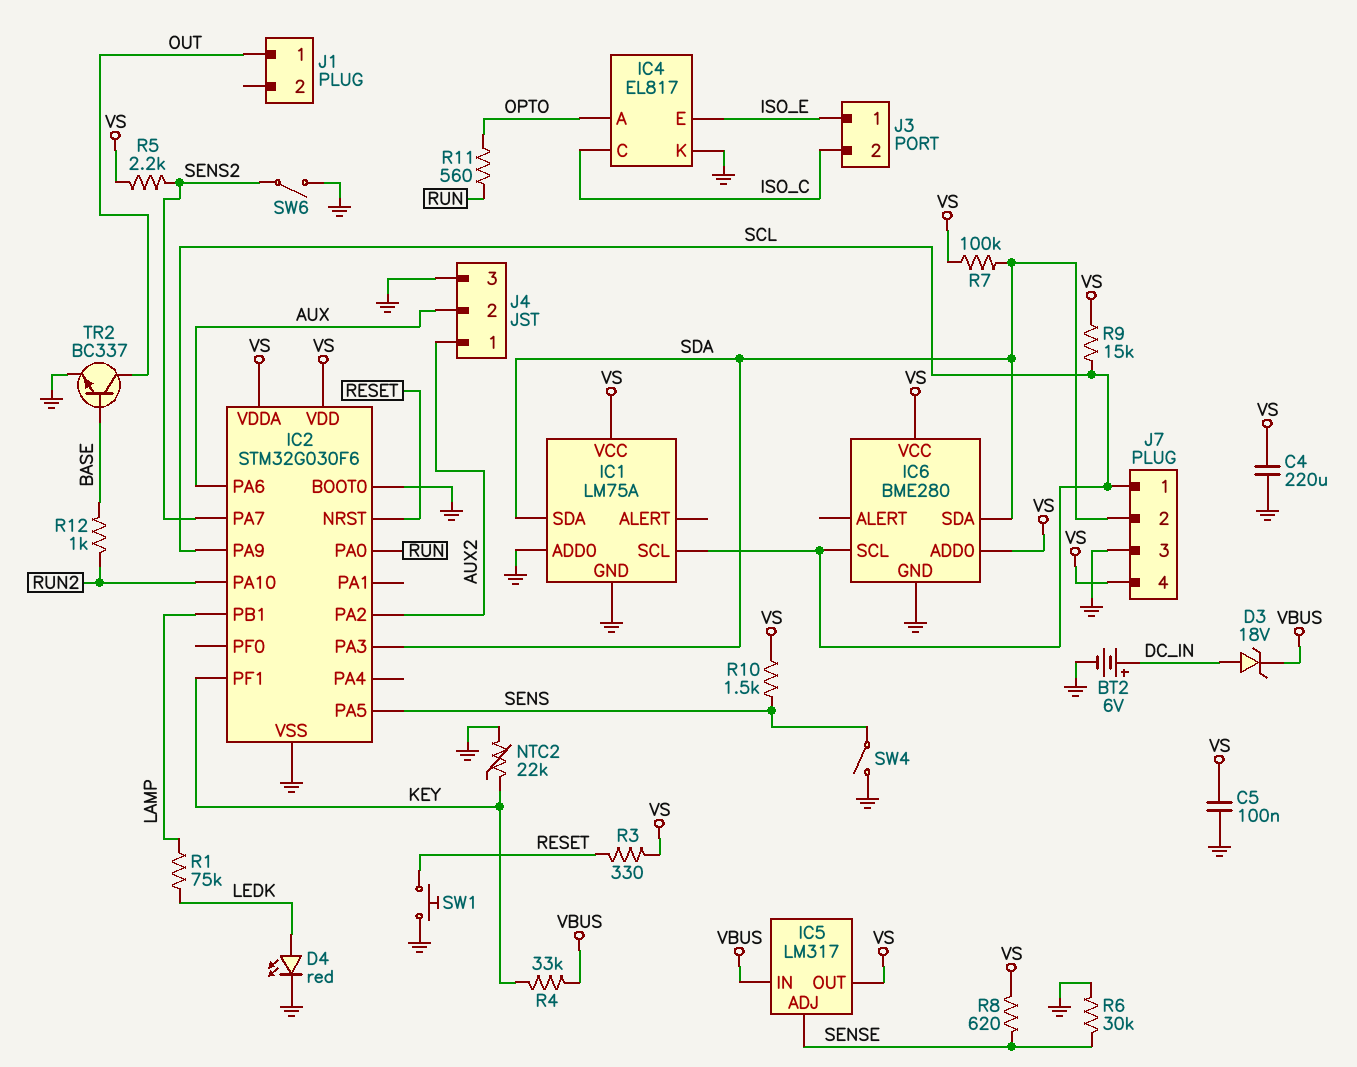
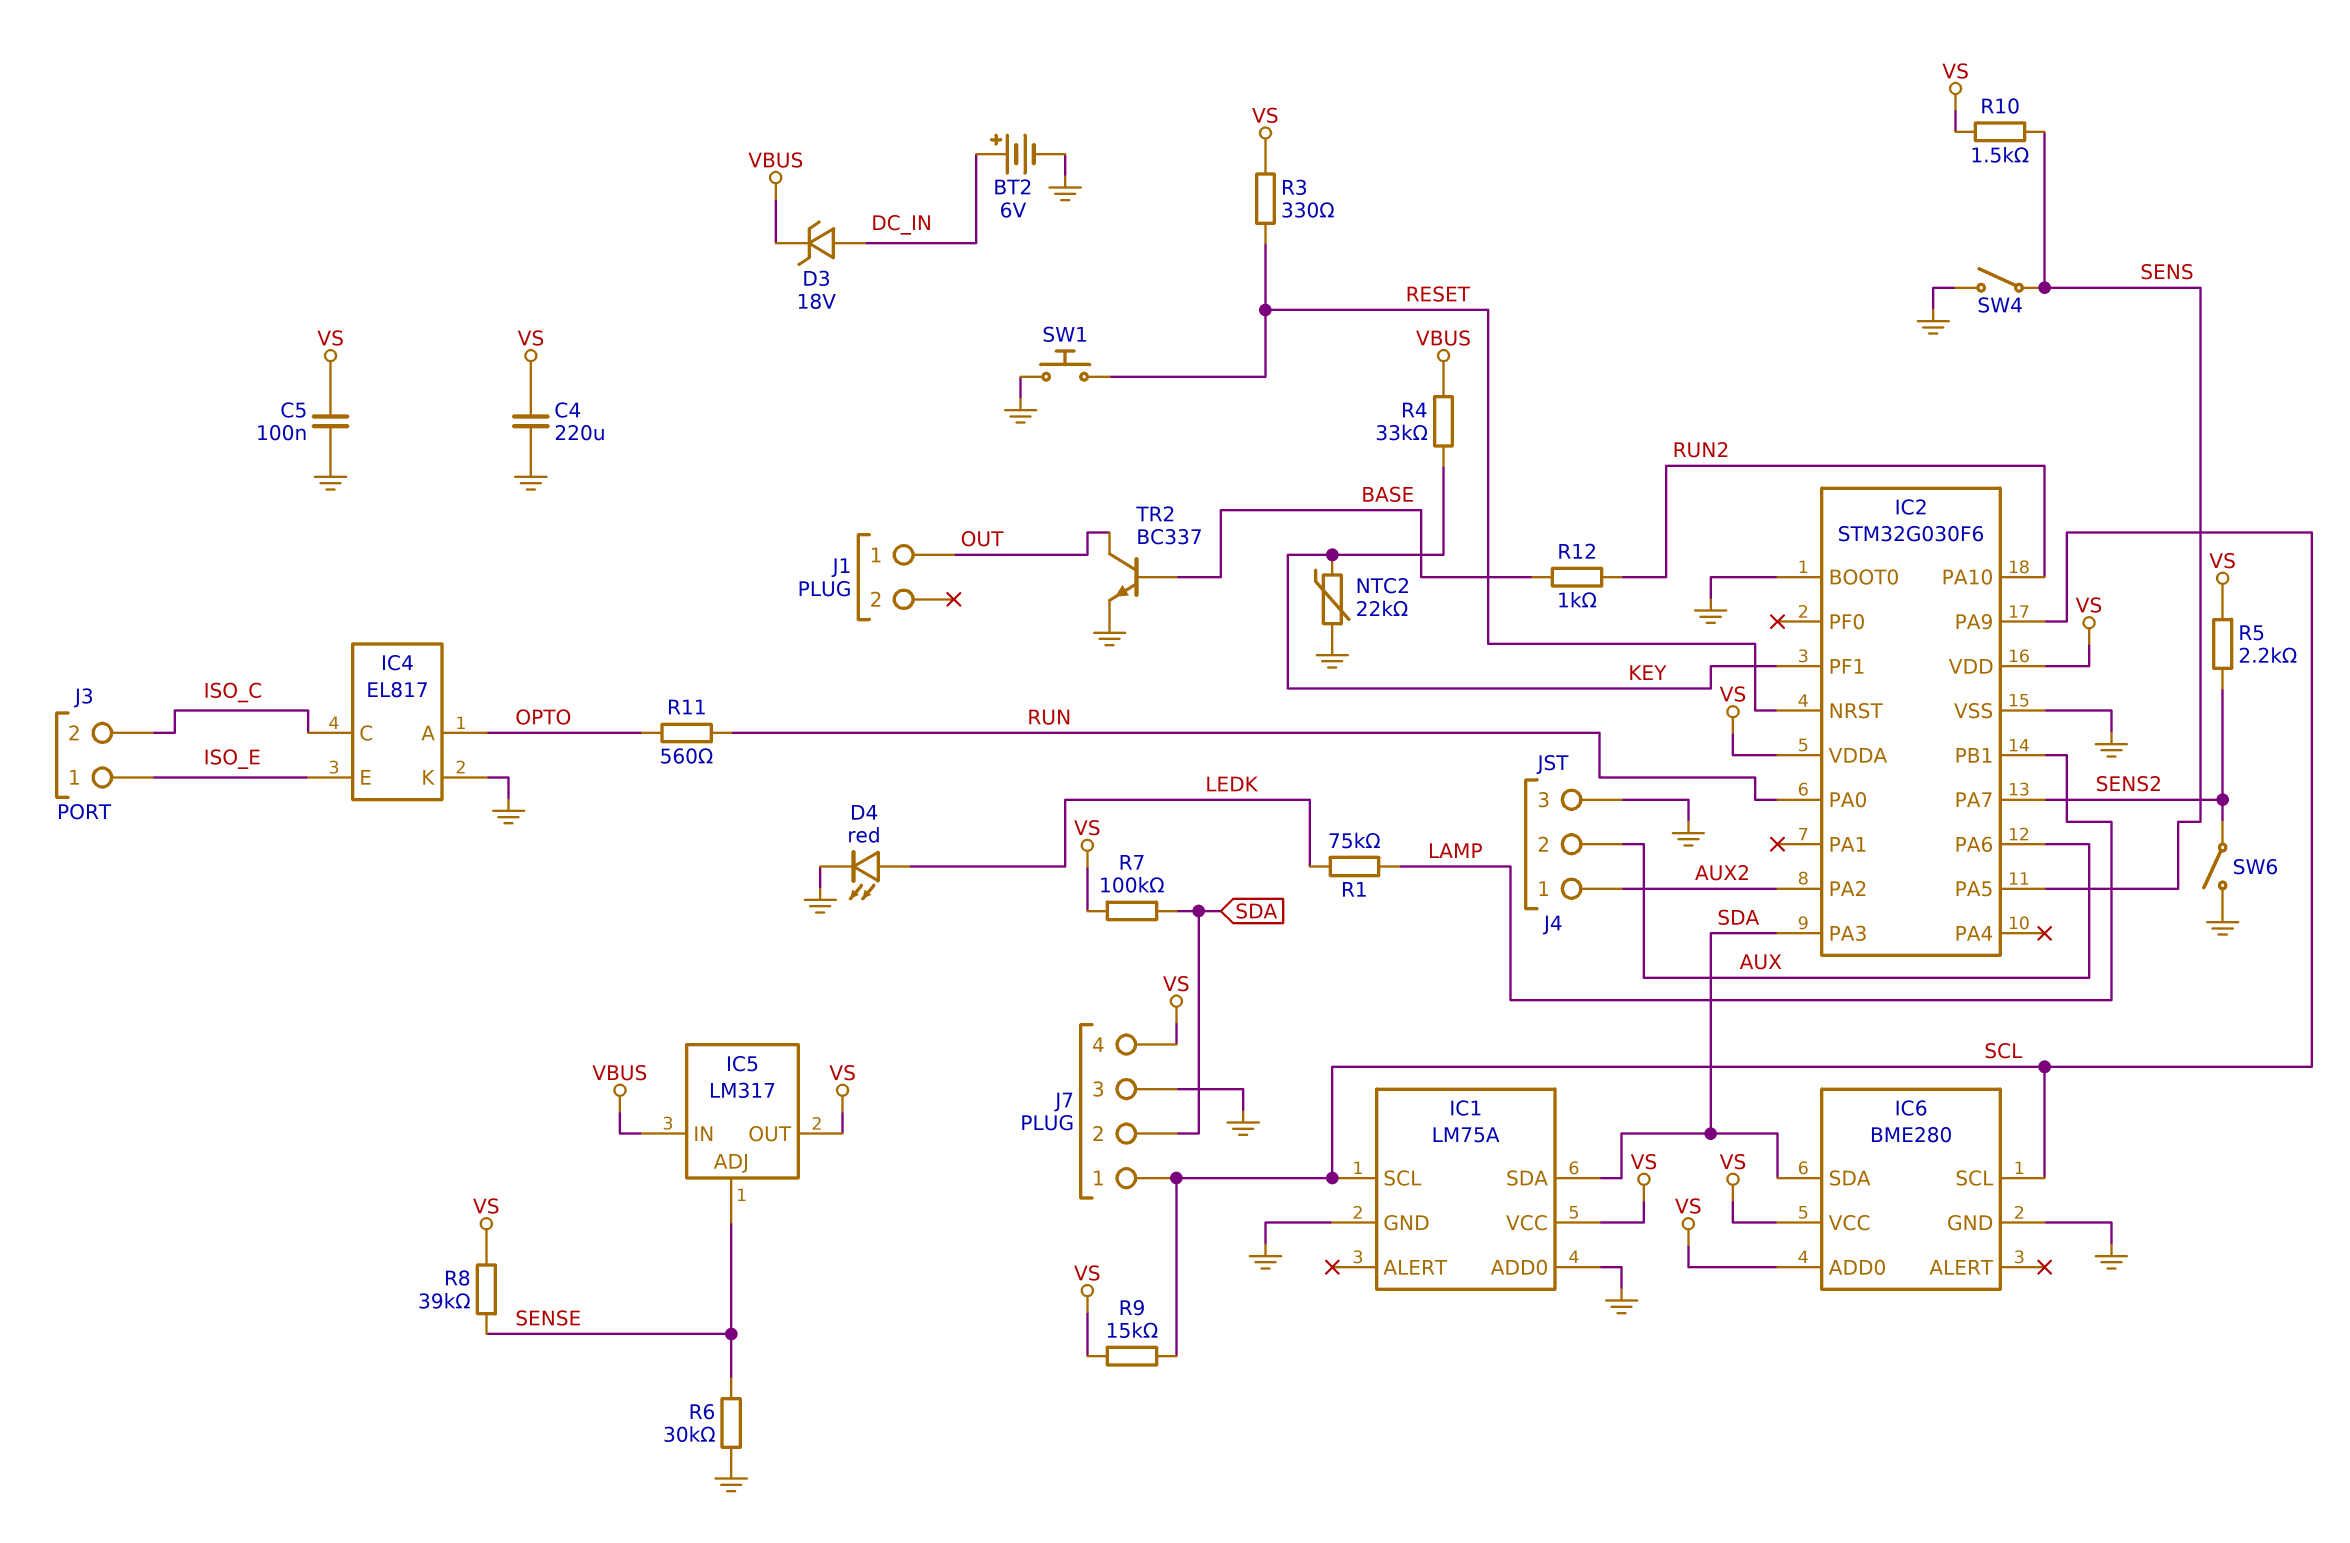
R8: 620 (SENSE, VS) -> 39k (SENSE, VS)

